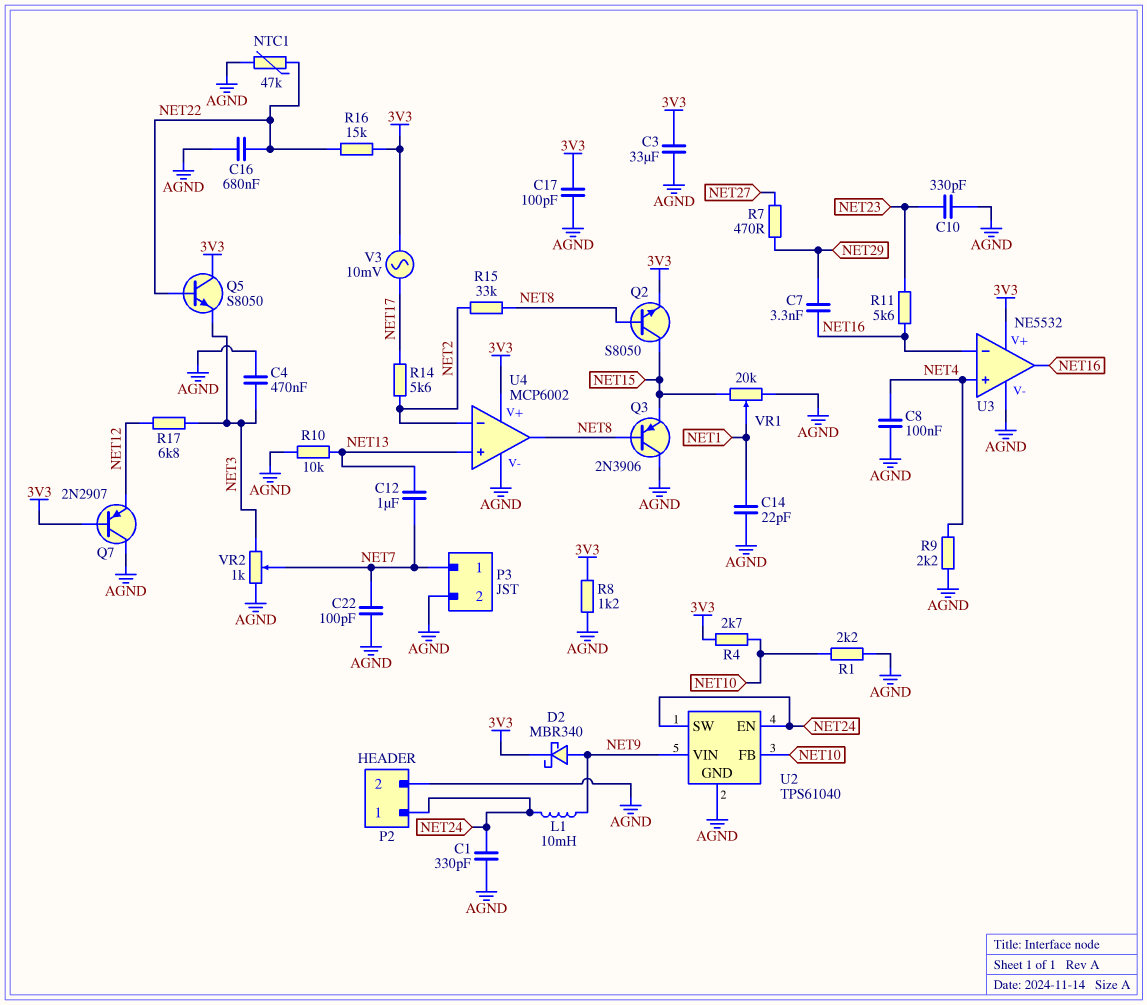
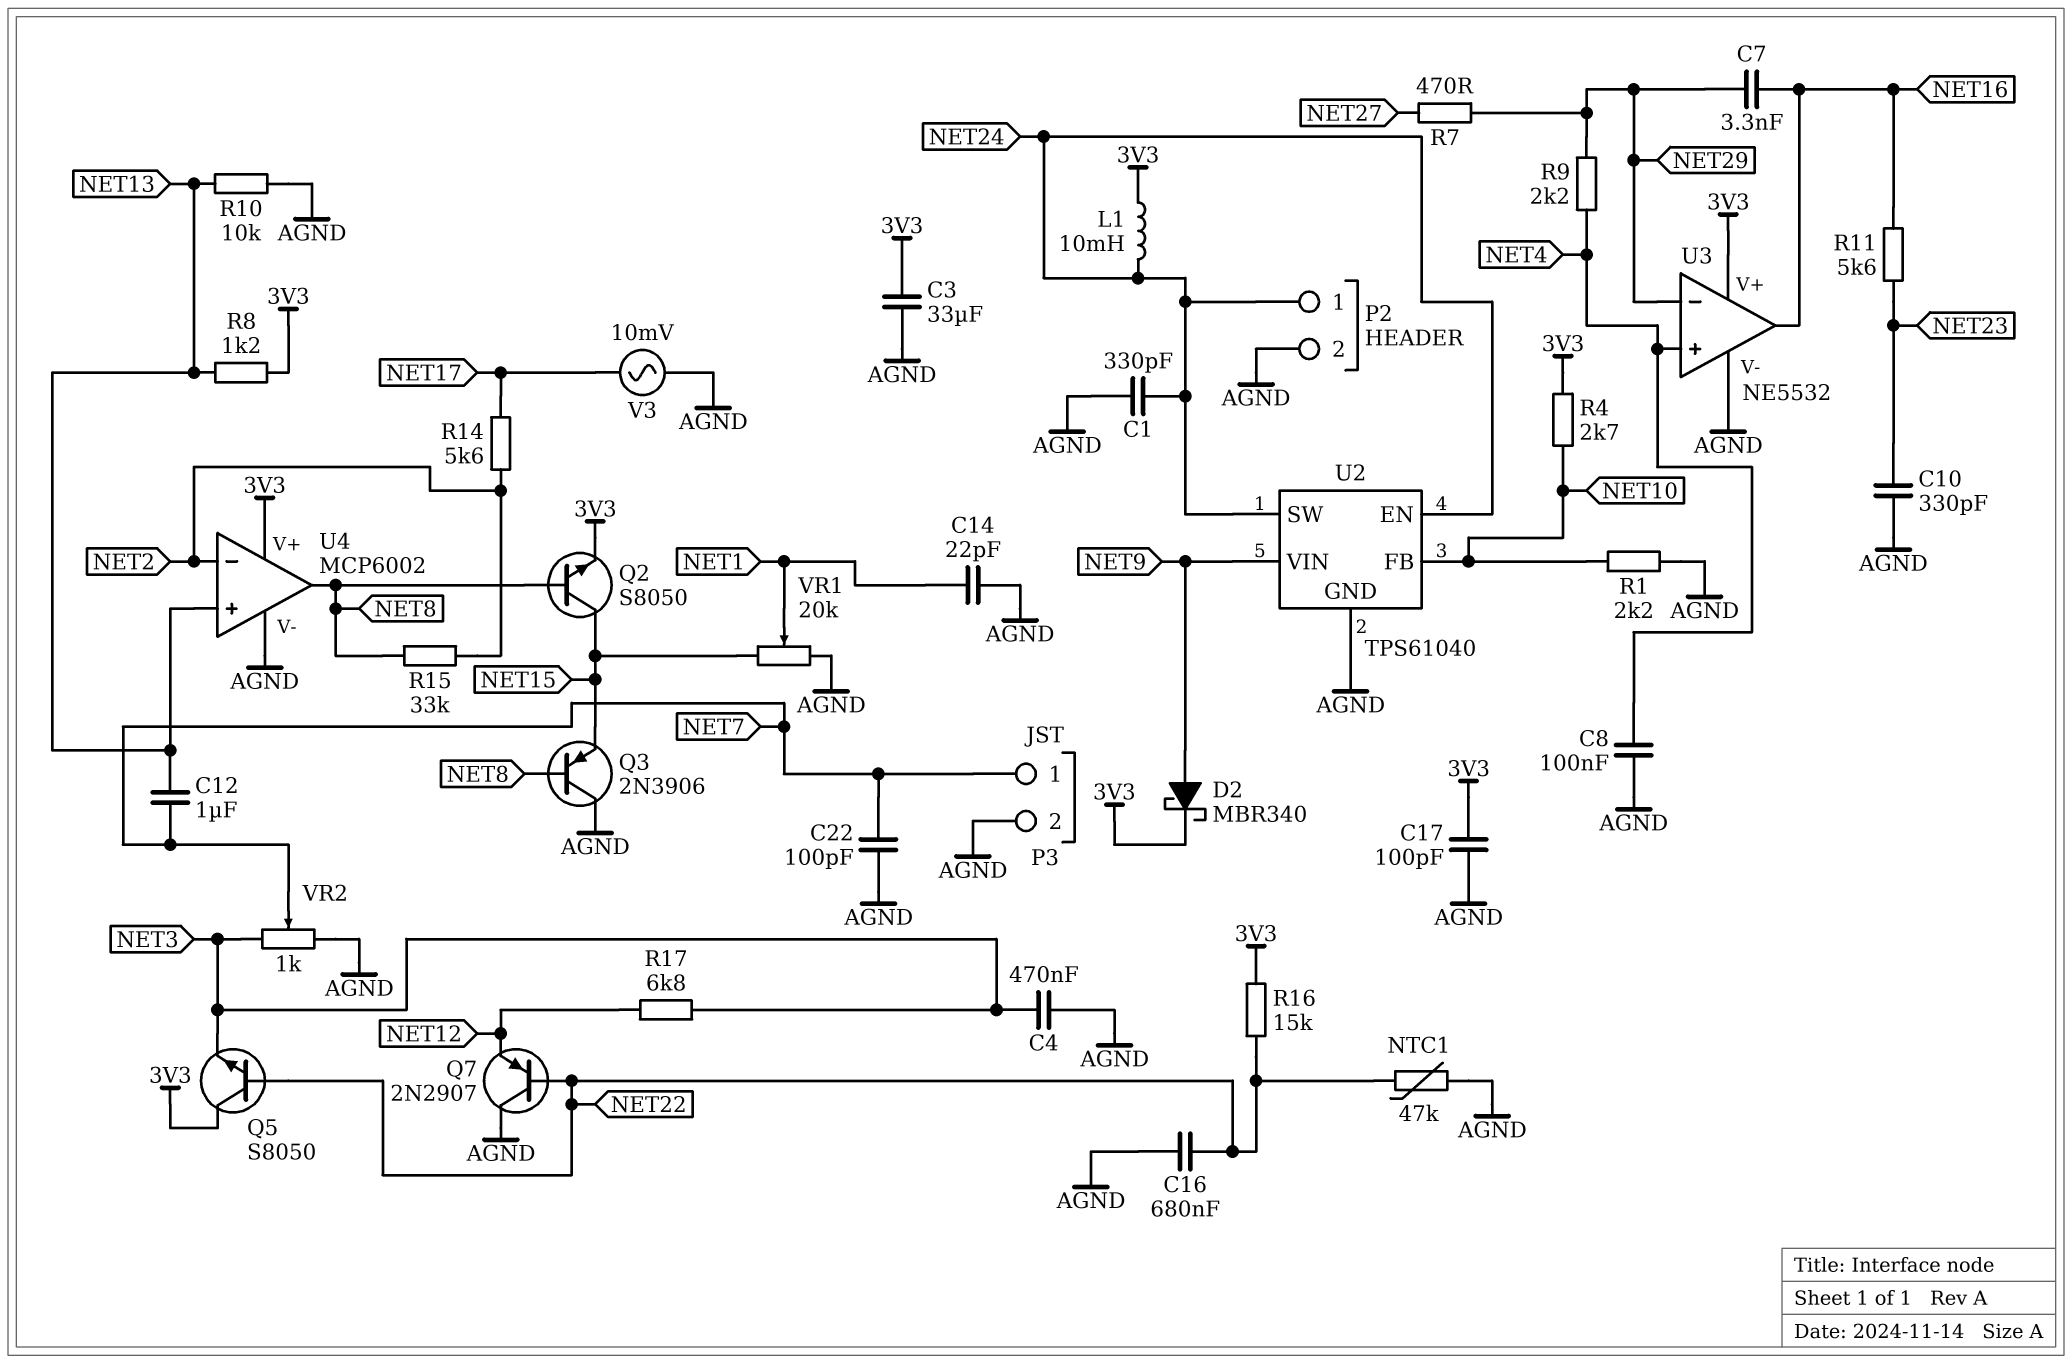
L1: 10mH (NET9, NET24) -> 10mH (3V3, NET24)
Q7: PNP 2N2907 (B 3V3, C AGND, E NET12) -> PNP 2N2907 (B NET22, C AGND, E NET12)
R8: 1.2k (3V3, AGND) -> 1.2k (3V3, NET13)
R9: 2.2k (AGND, NET4) -> 2.2k (NET4, NET29)
U3 pin in-: NET16 -> NET29
V3: AC 10mV (3V3, NET17) -> AC 10mV (AGND, NET17)

